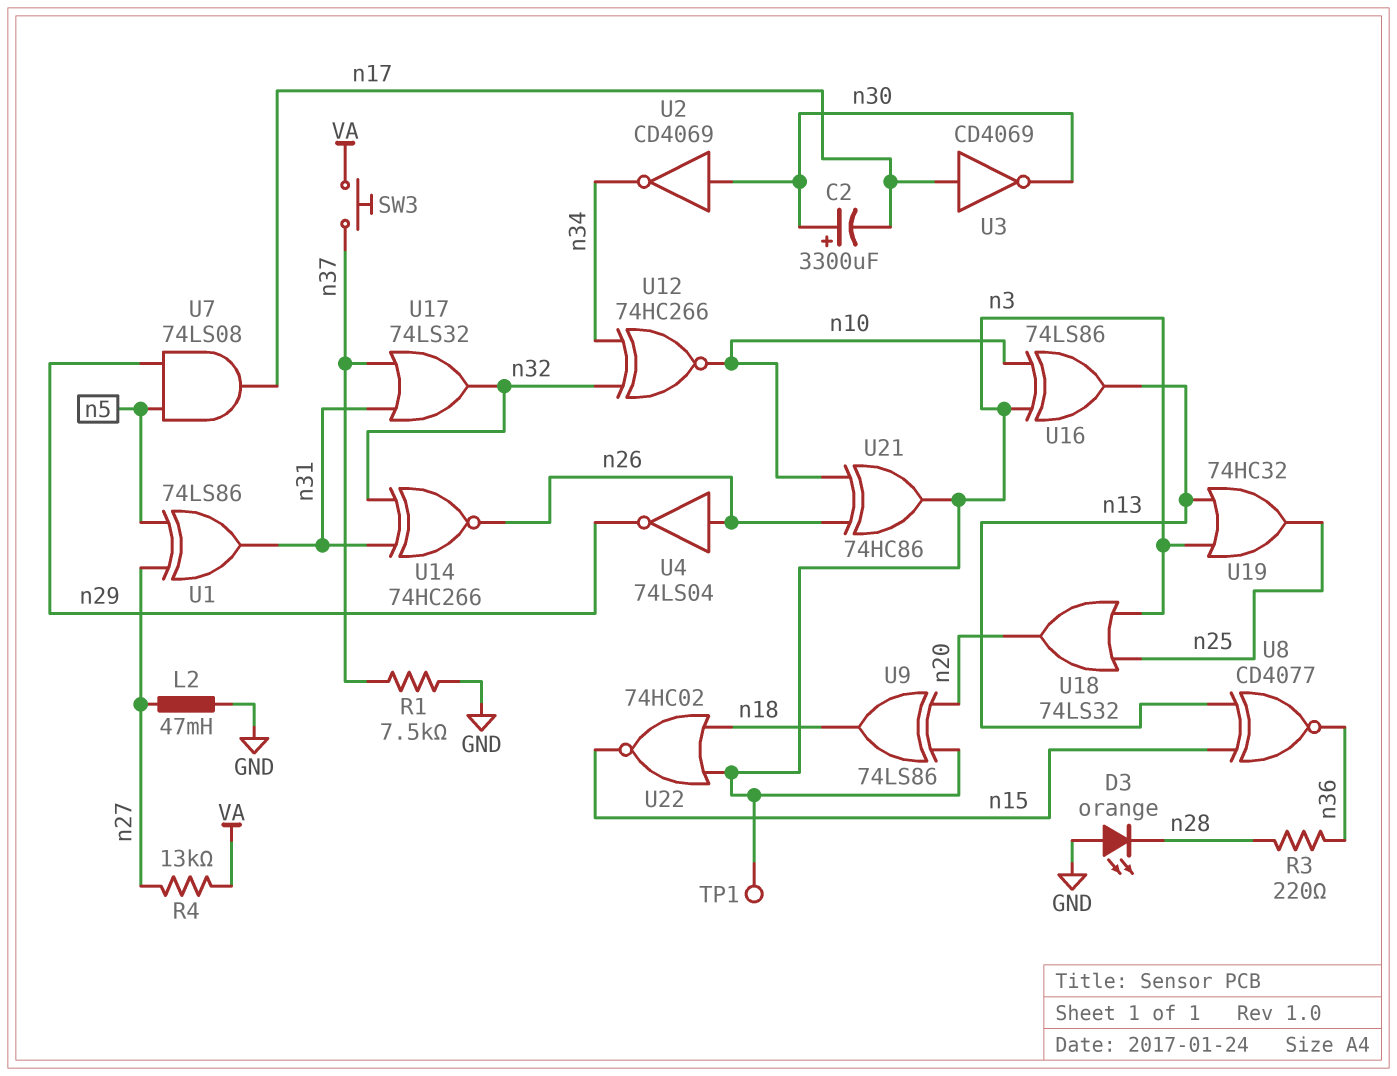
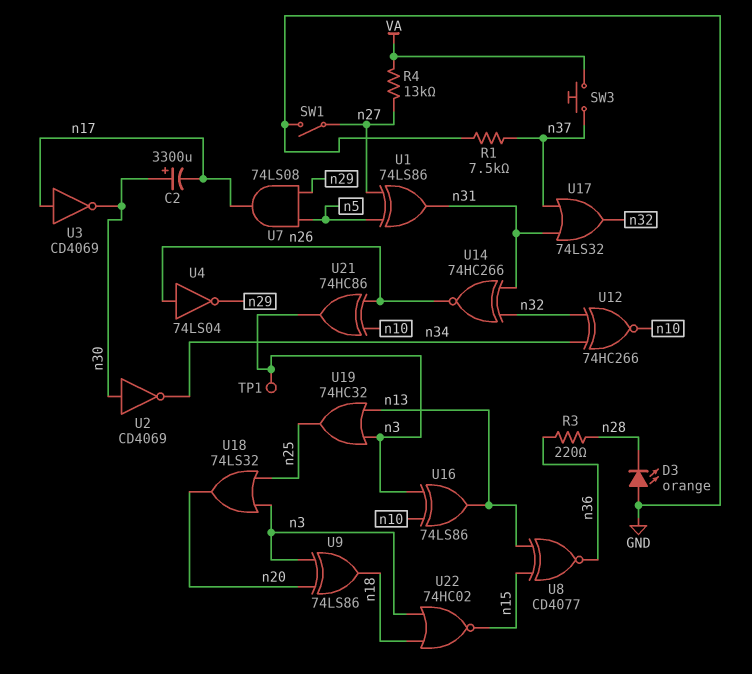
L2: 47mH (GND, n27) -> none
SW1: none -> switch (GND, n27)

